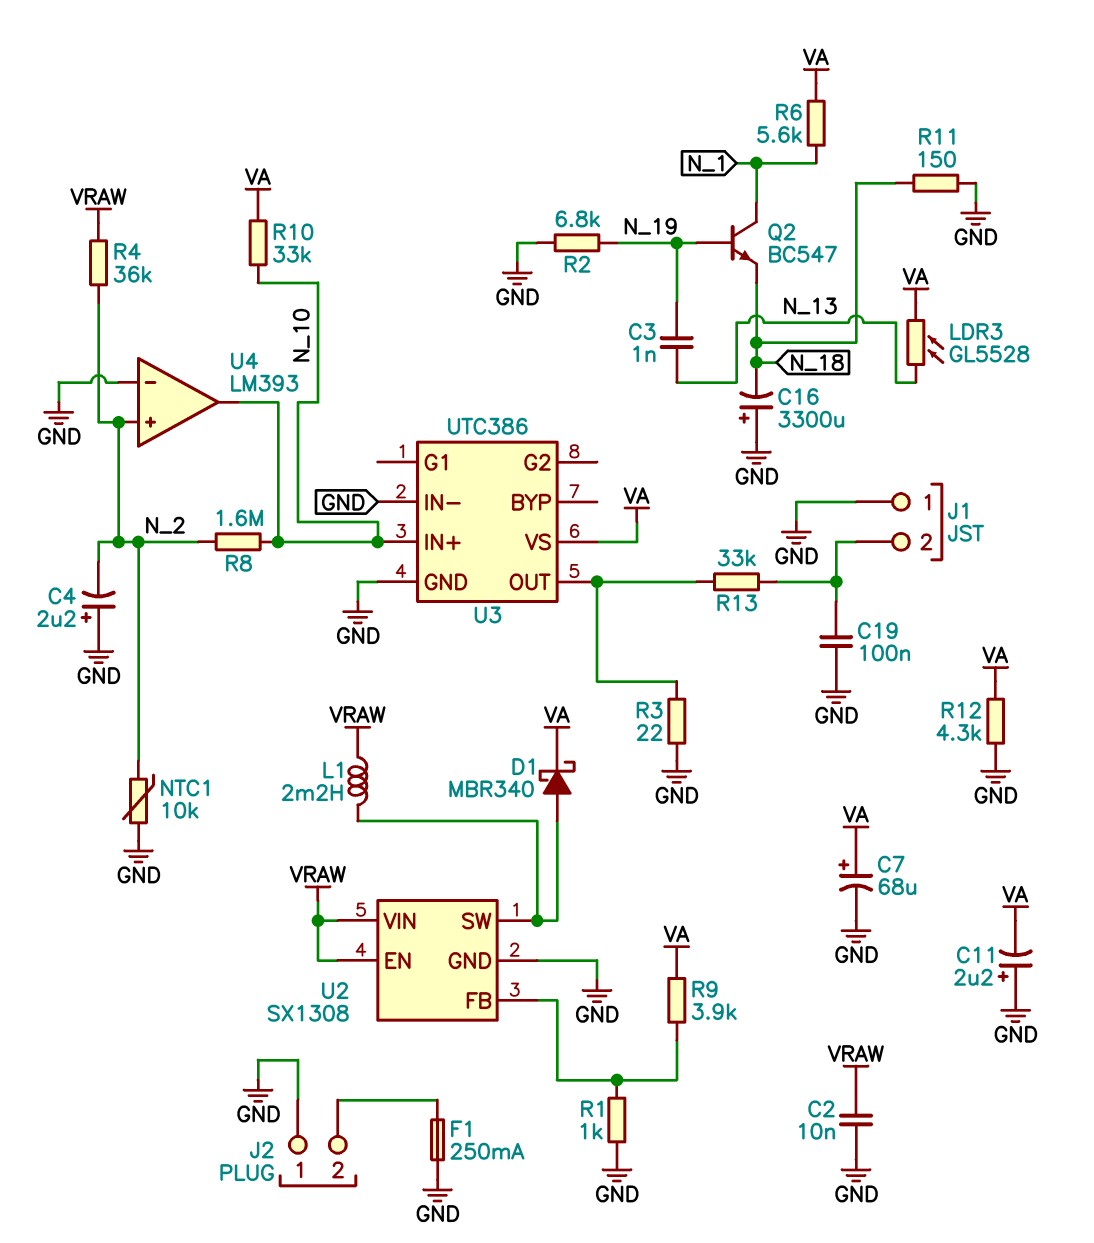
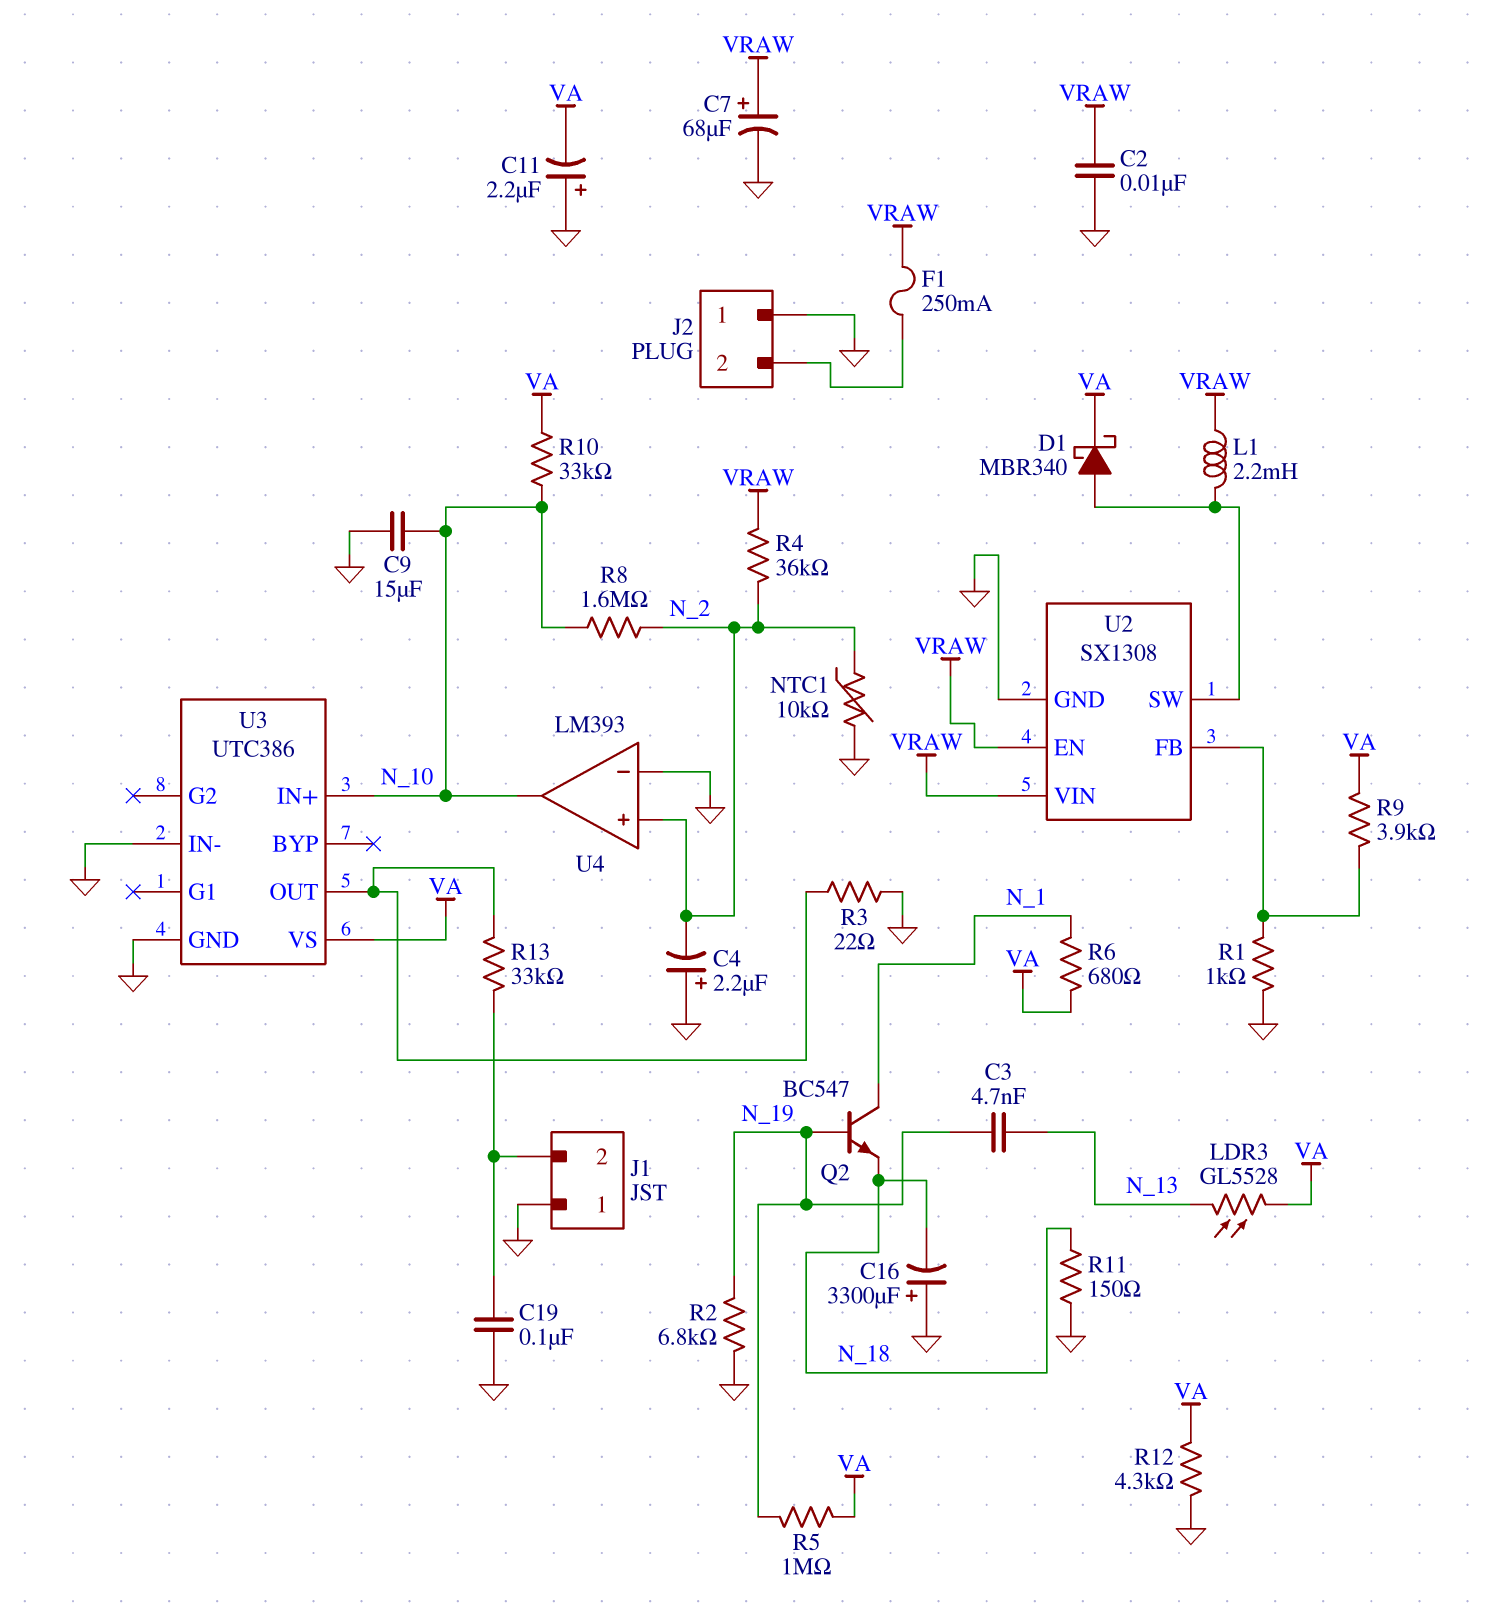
C3: 1nF (N_13, N_19) -> 4.7nF (N_13, N_19)
C7: 68uF (plus VA, minus GND) -> 68uF (plus VRAW, minus GND)
C9: none -> 15uF (GND, N_10)
F1: 250mA (GND, J2/2) -> 250mA (J2/2, VRAW)
R5: none -> 1M (N_19, VA)
R6: 5.6k (N_1, VA) -> 680 (N_1, VA)

